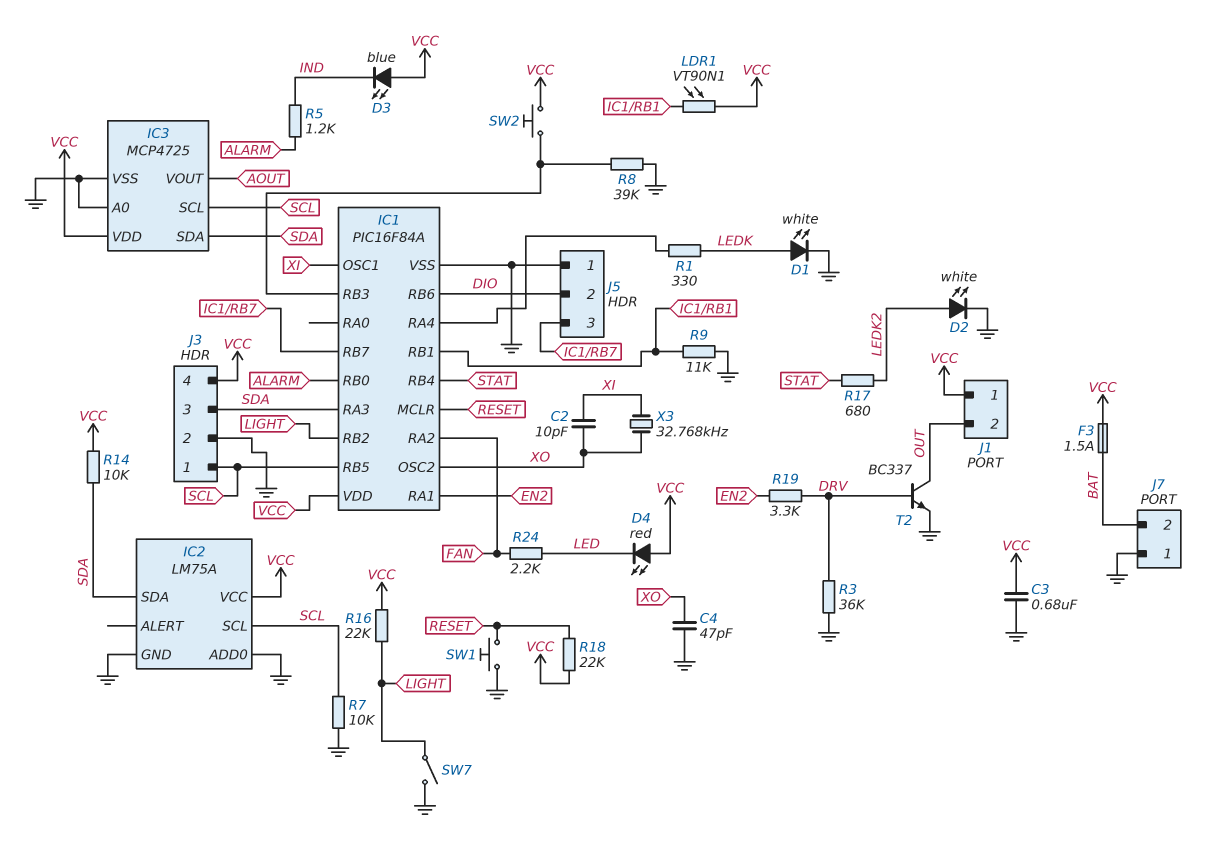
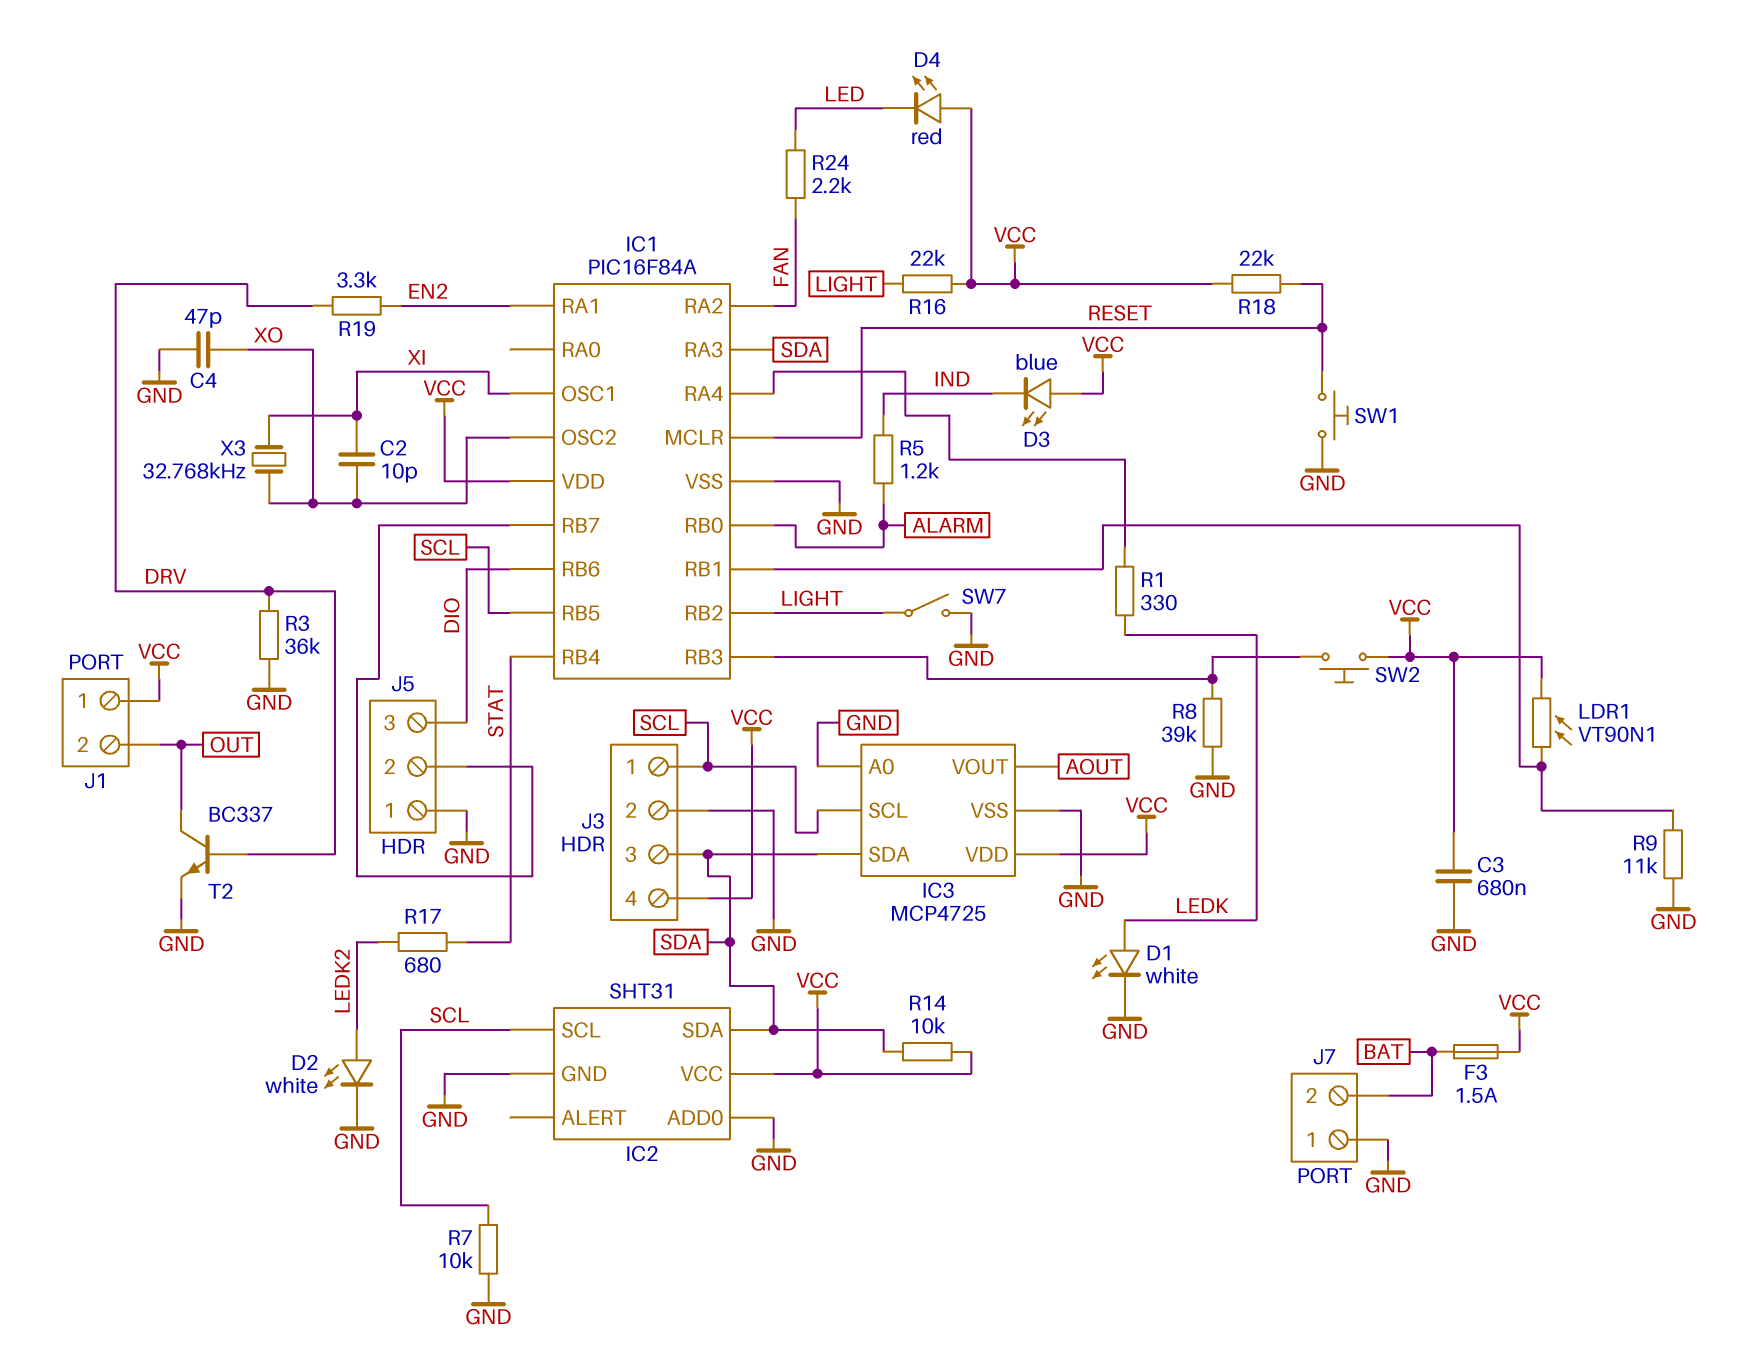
IC2: LM75A -> SHT31
J5 pin 2: DIO -> IC1/RB7
J5 pin 3: IC1/RB7 -> DIO

